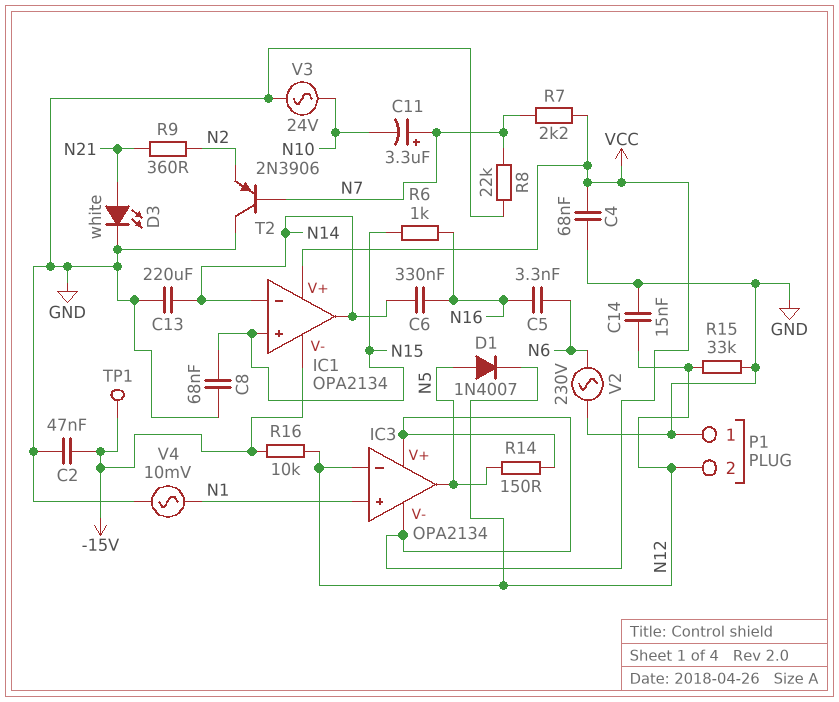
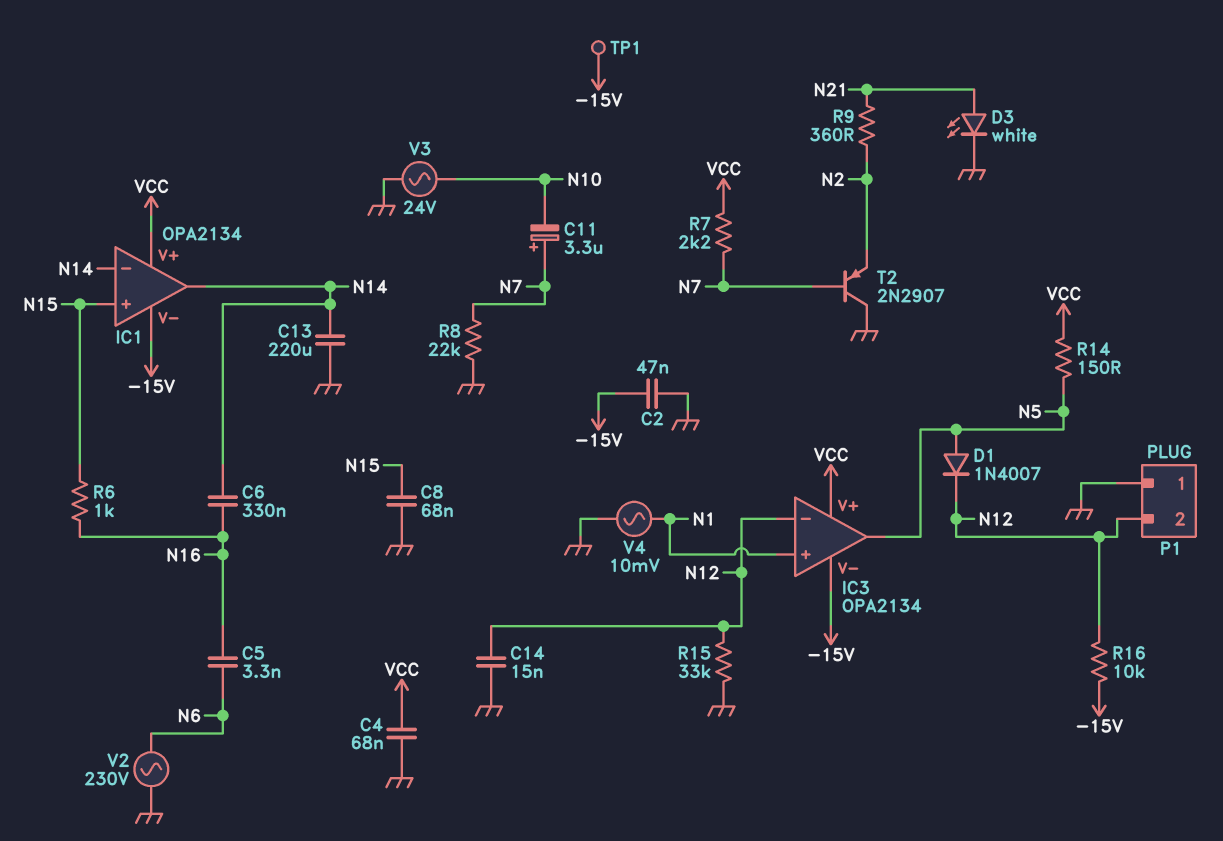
IC3 pin V-: VCC -> -15V
T2: PNP 2N3906 (B N7, C GND, E N2) -> PNP 2N2907 (B N7, C GND, E N2)

